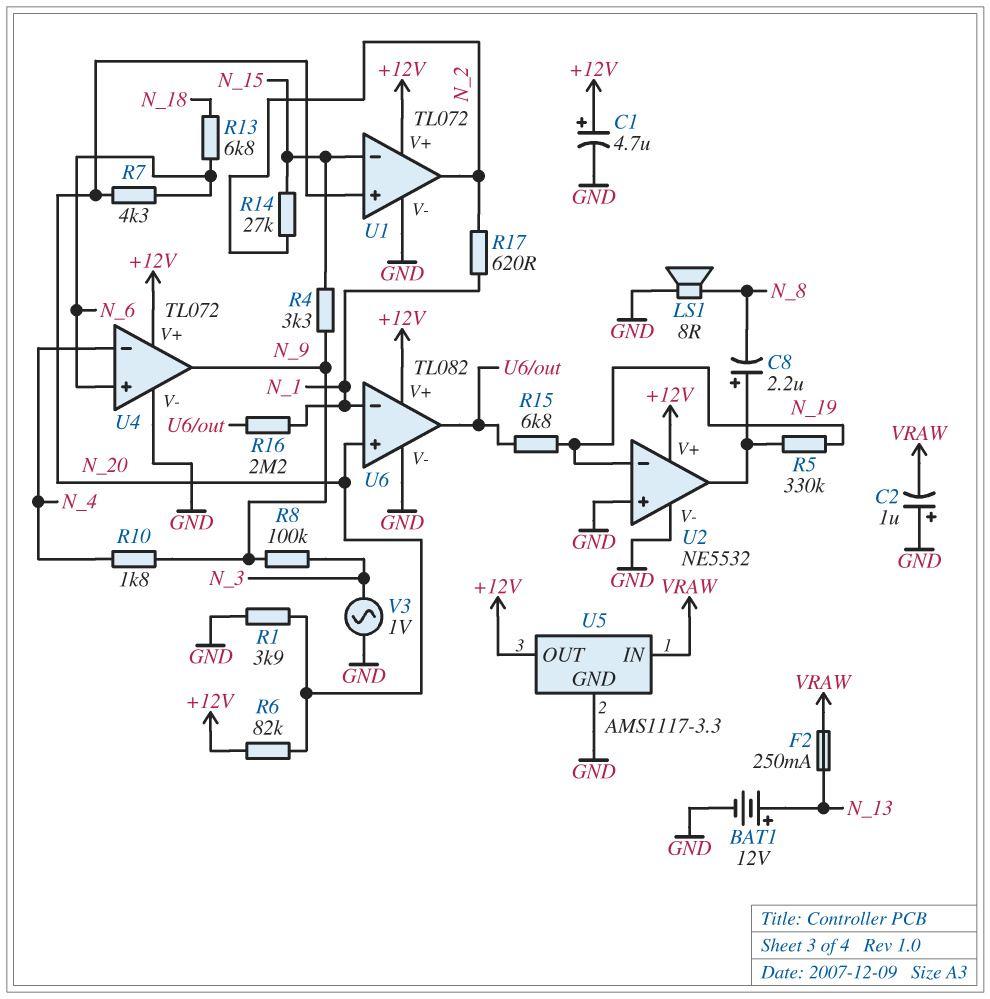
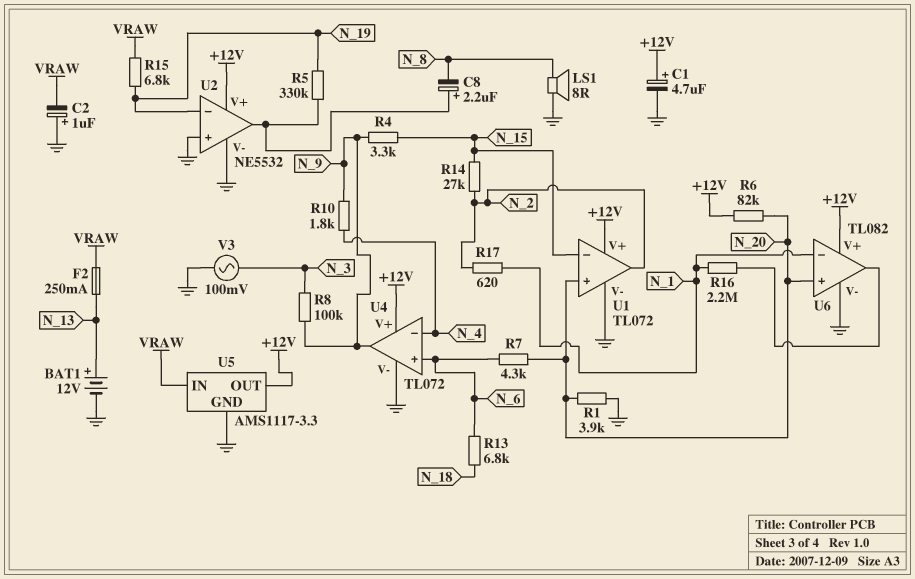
R15: 6.8k (N_19, U6/out) -> 6.8k (N_19, VRAW)
V3: AC 1V (GND, N_3) -> AC 100mV (GND, N_3)

